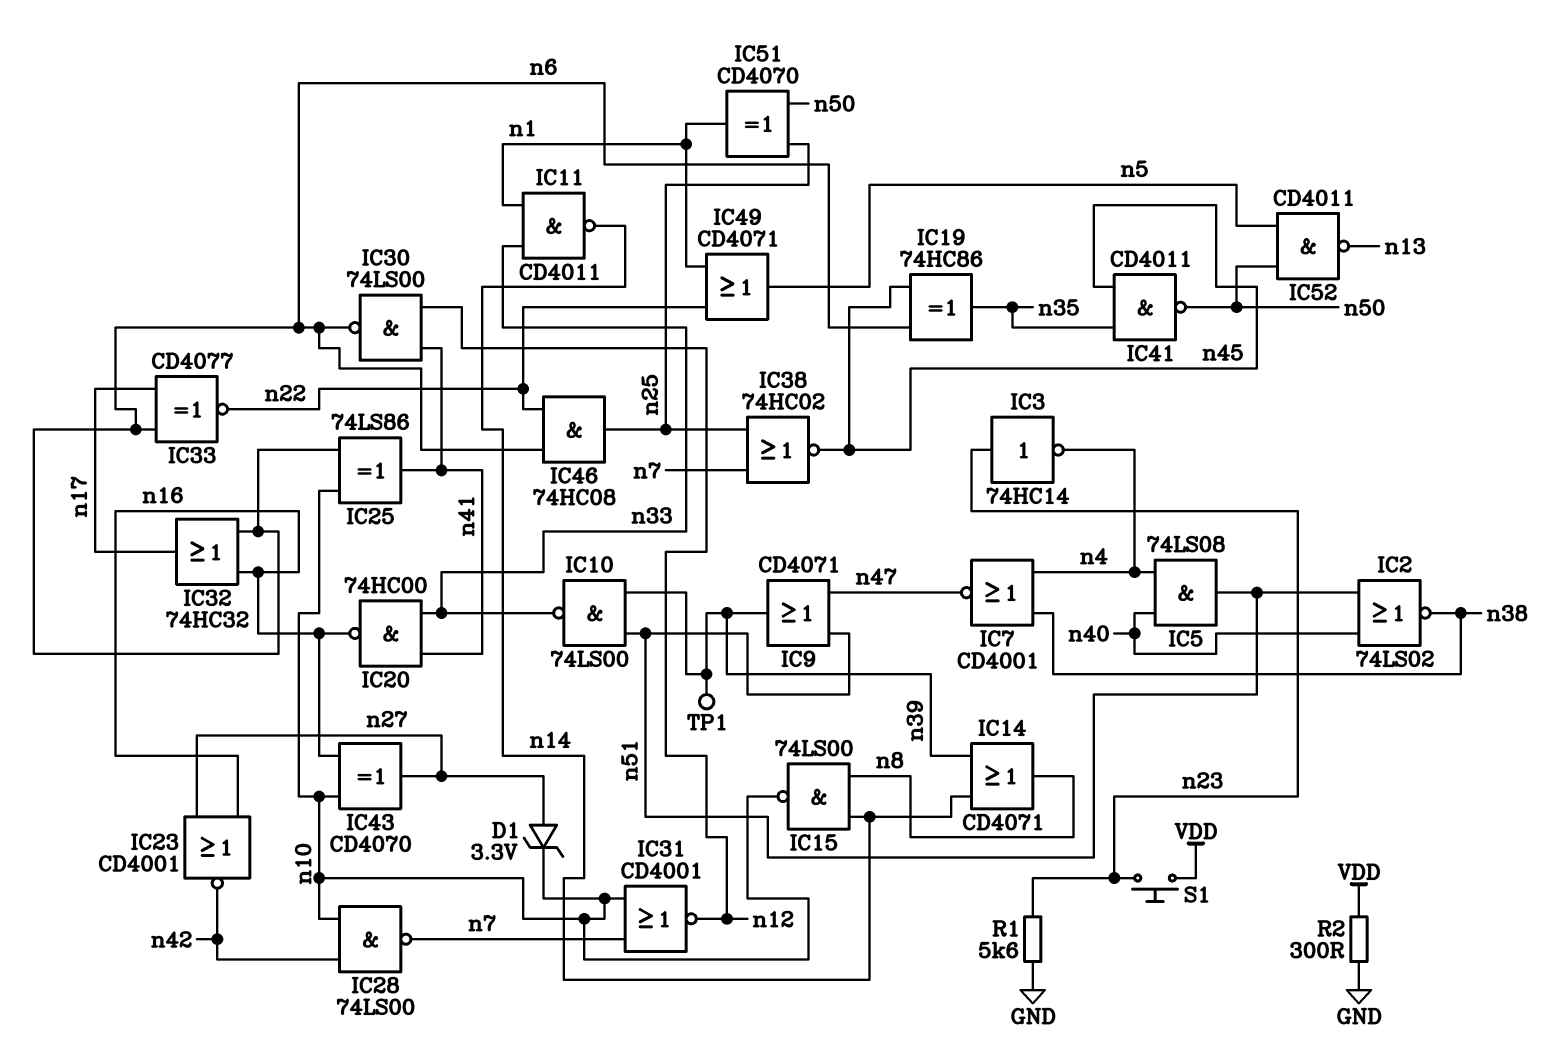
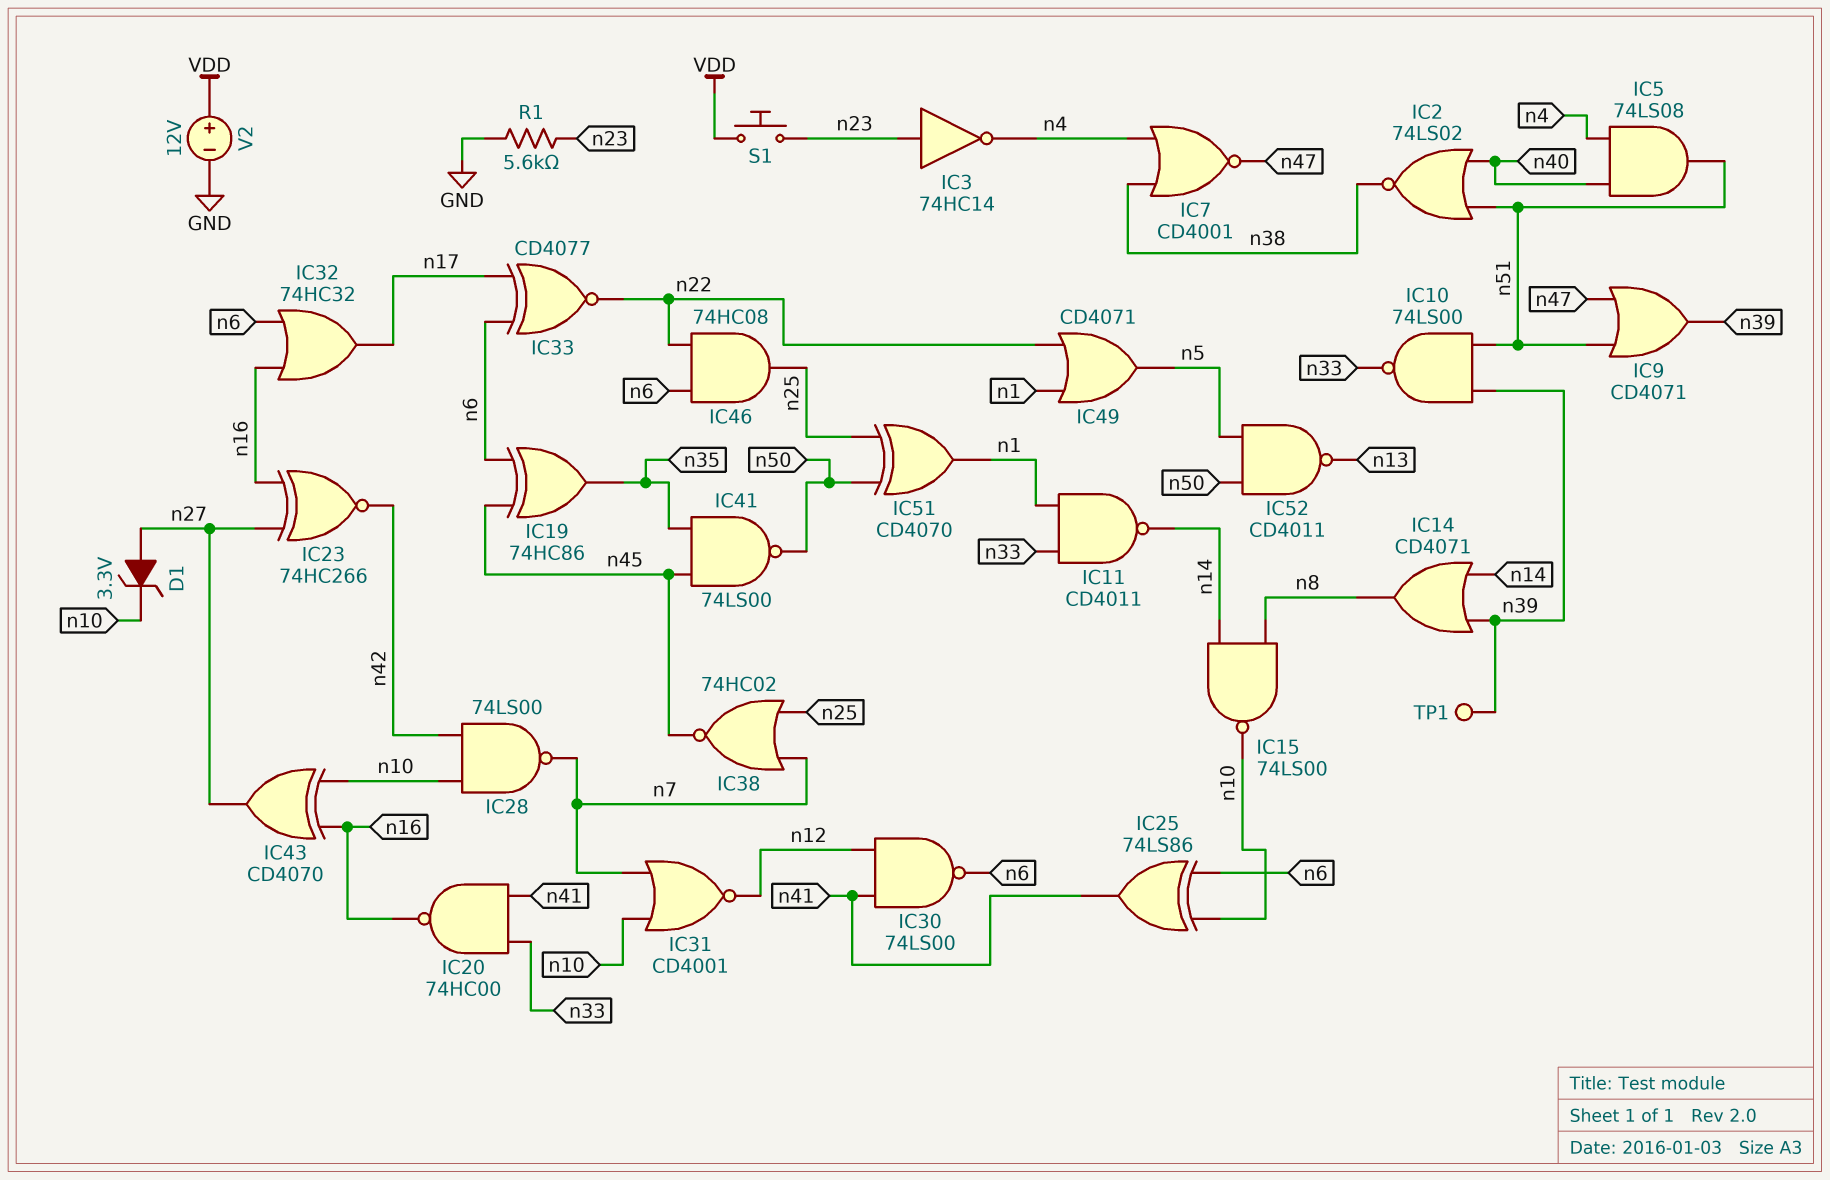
IC23: NOR CD4001 (in n16, in n27, out n42) -> XNOR 74HC266 (in n16, in n27, out n42)
IC41: NAND CD4011 (in n35, in n45, out n50) -> NAND 74LS00 (in n35, in n45, out n50)
R2: 300 (GND, VDD) -> none
V2: none -> 12V (plus VDD, minus GND)

